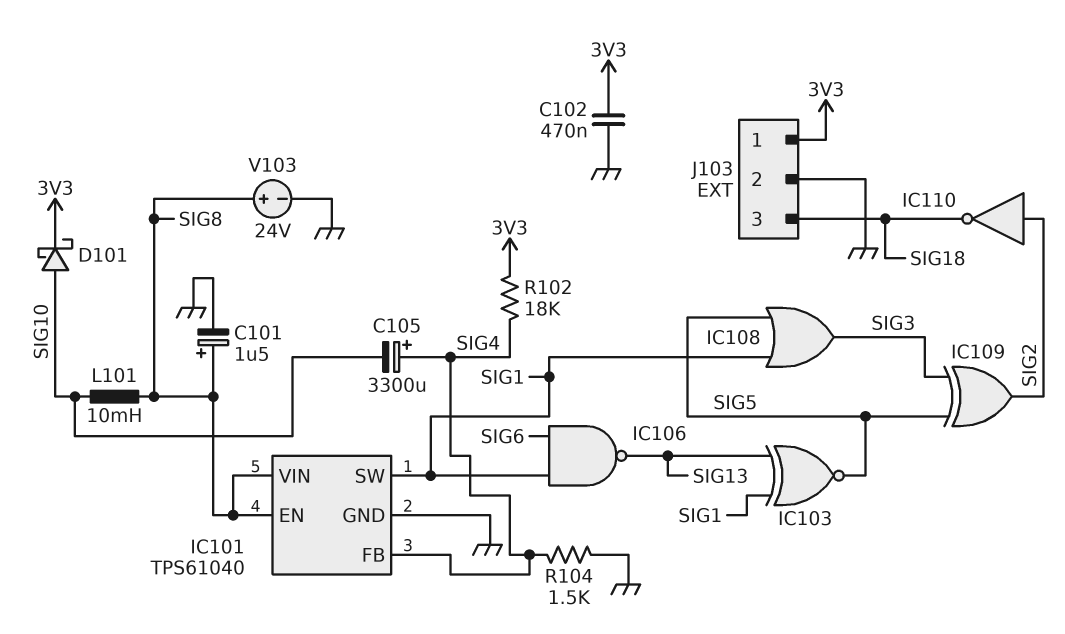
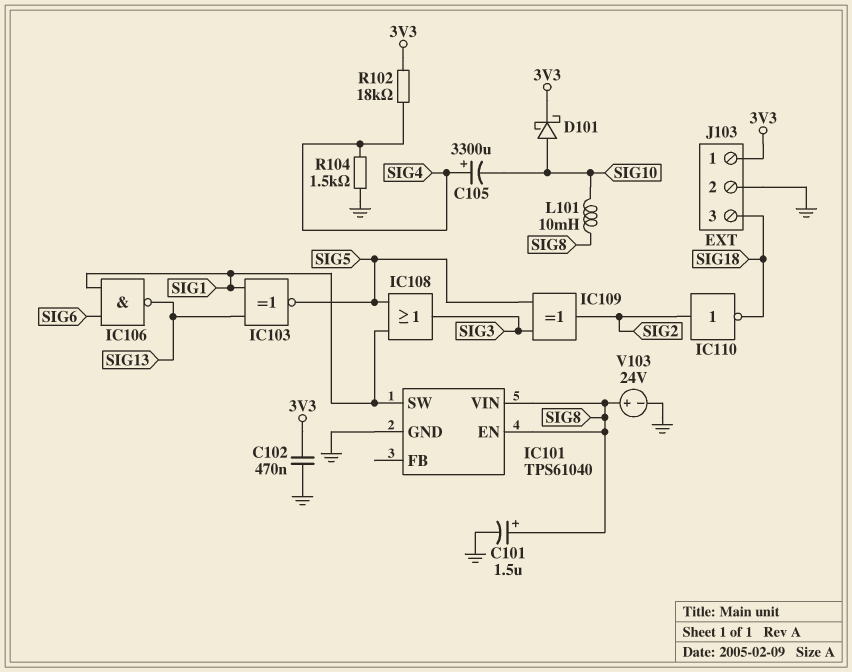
IC101 pin FB: SIG4 -> none

